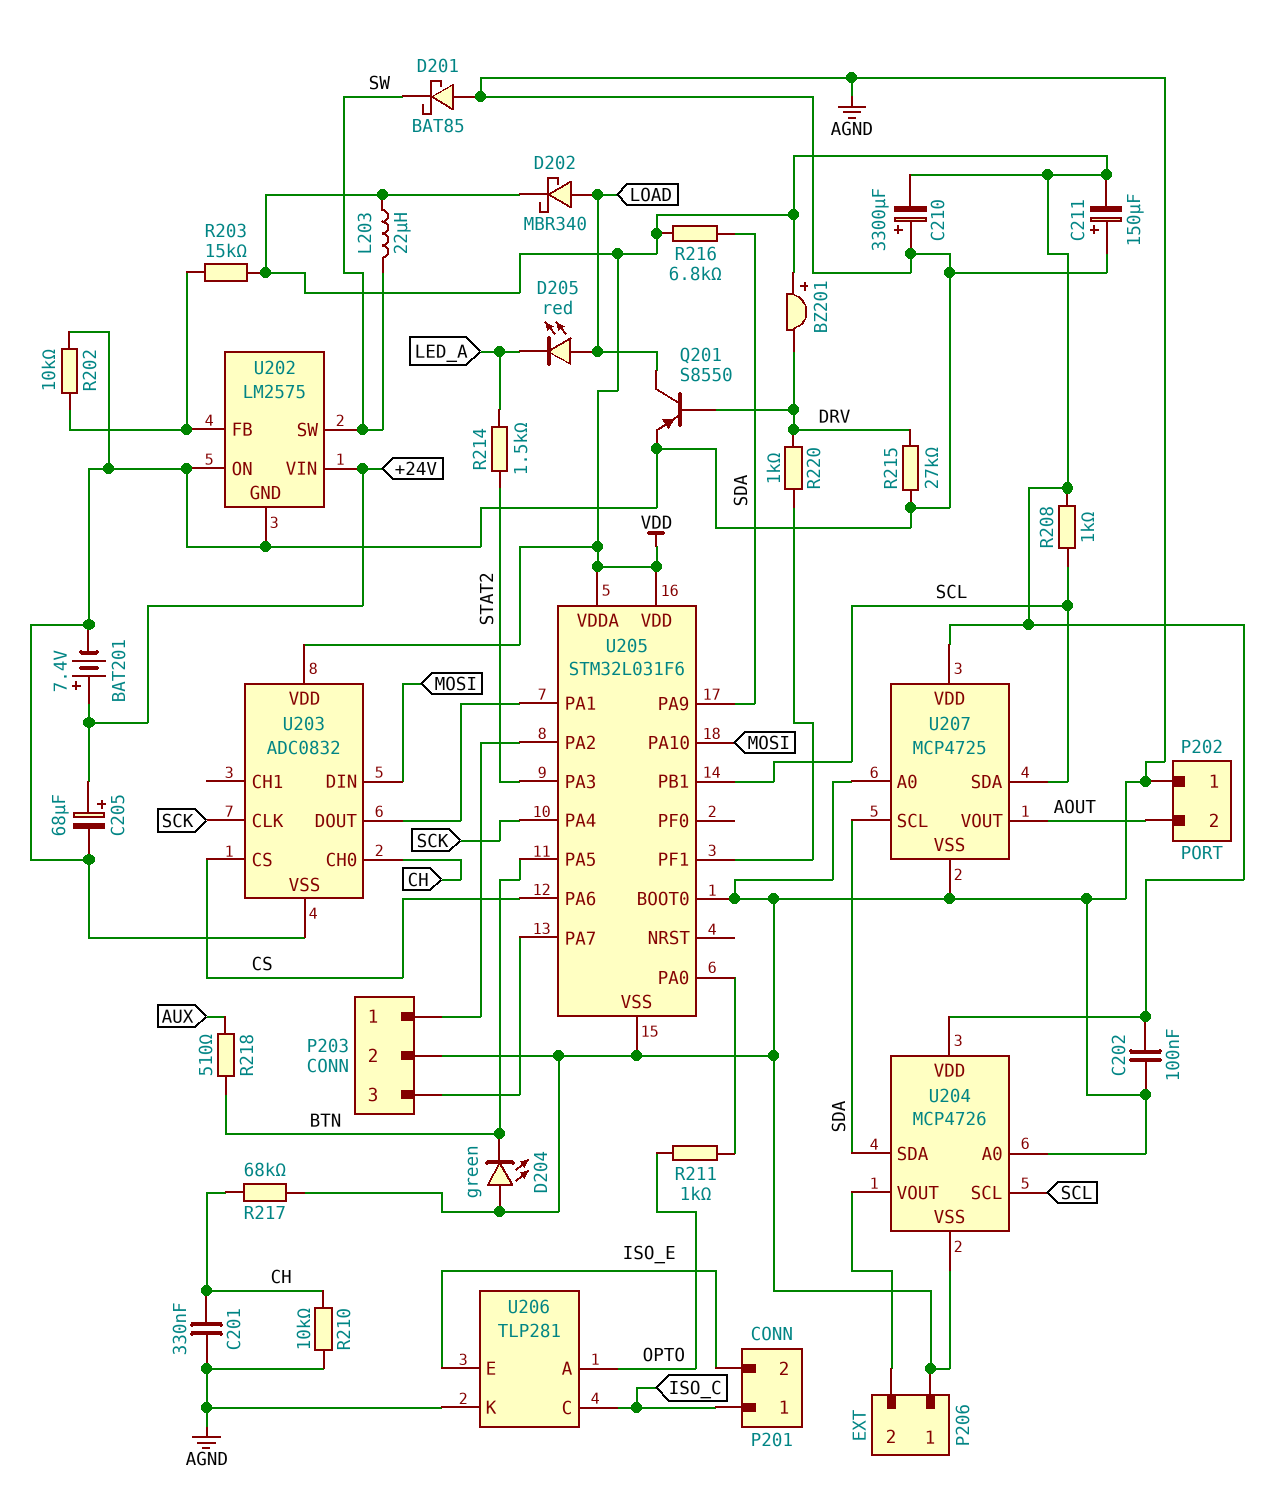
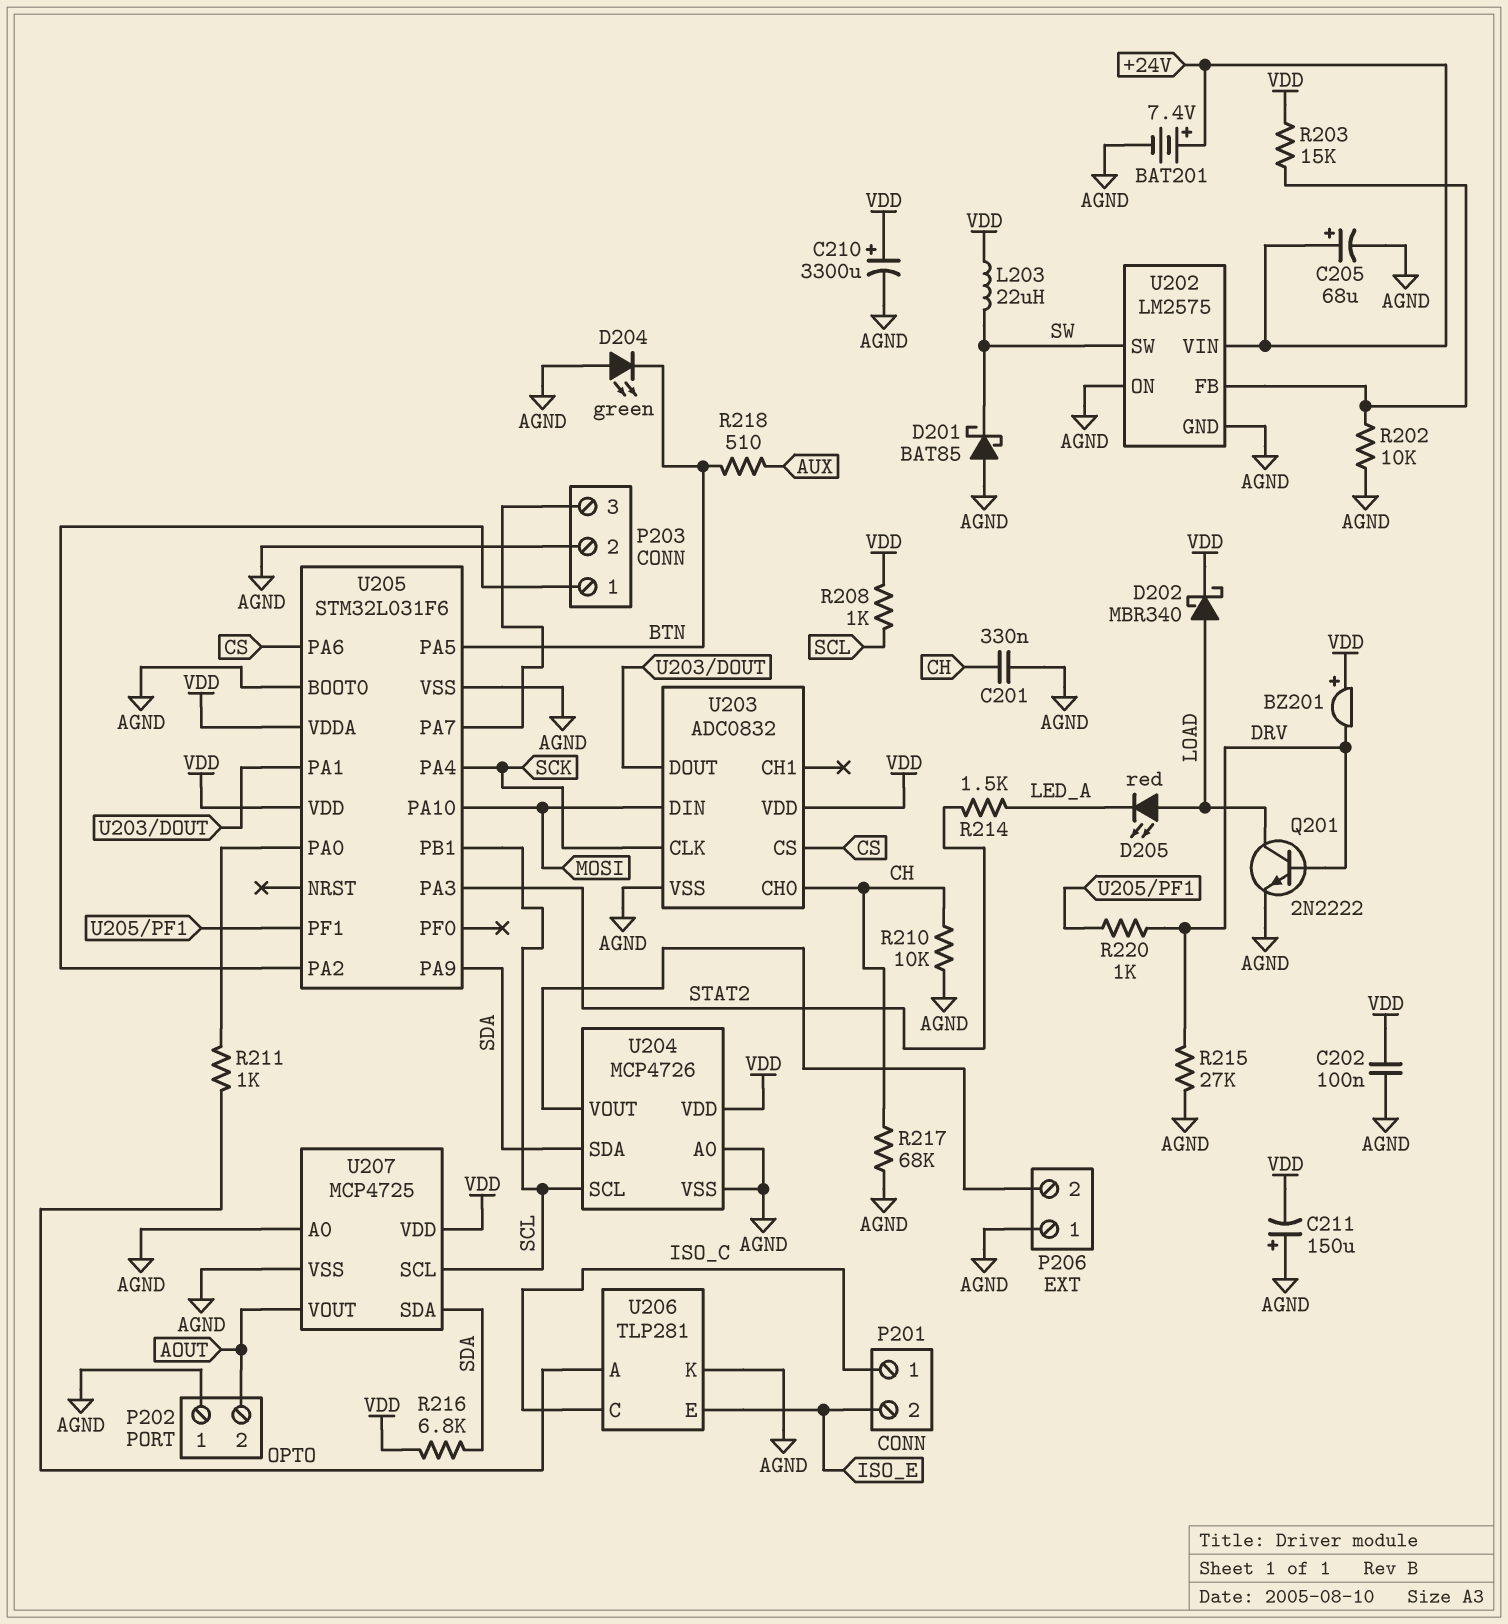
C210: 3300uF (plus AGND, minus VDD) -> 3300uF (plus VDD, minus AGND)
Q201: PNP S8550 (B DRV, C LOAD, E AGND) -> NPN 2N2222 (B DRV, C LOAD, E AGND)
U207 pin SCL: SDA -> SCL
U207 pin SDA: SCL -> SDA

